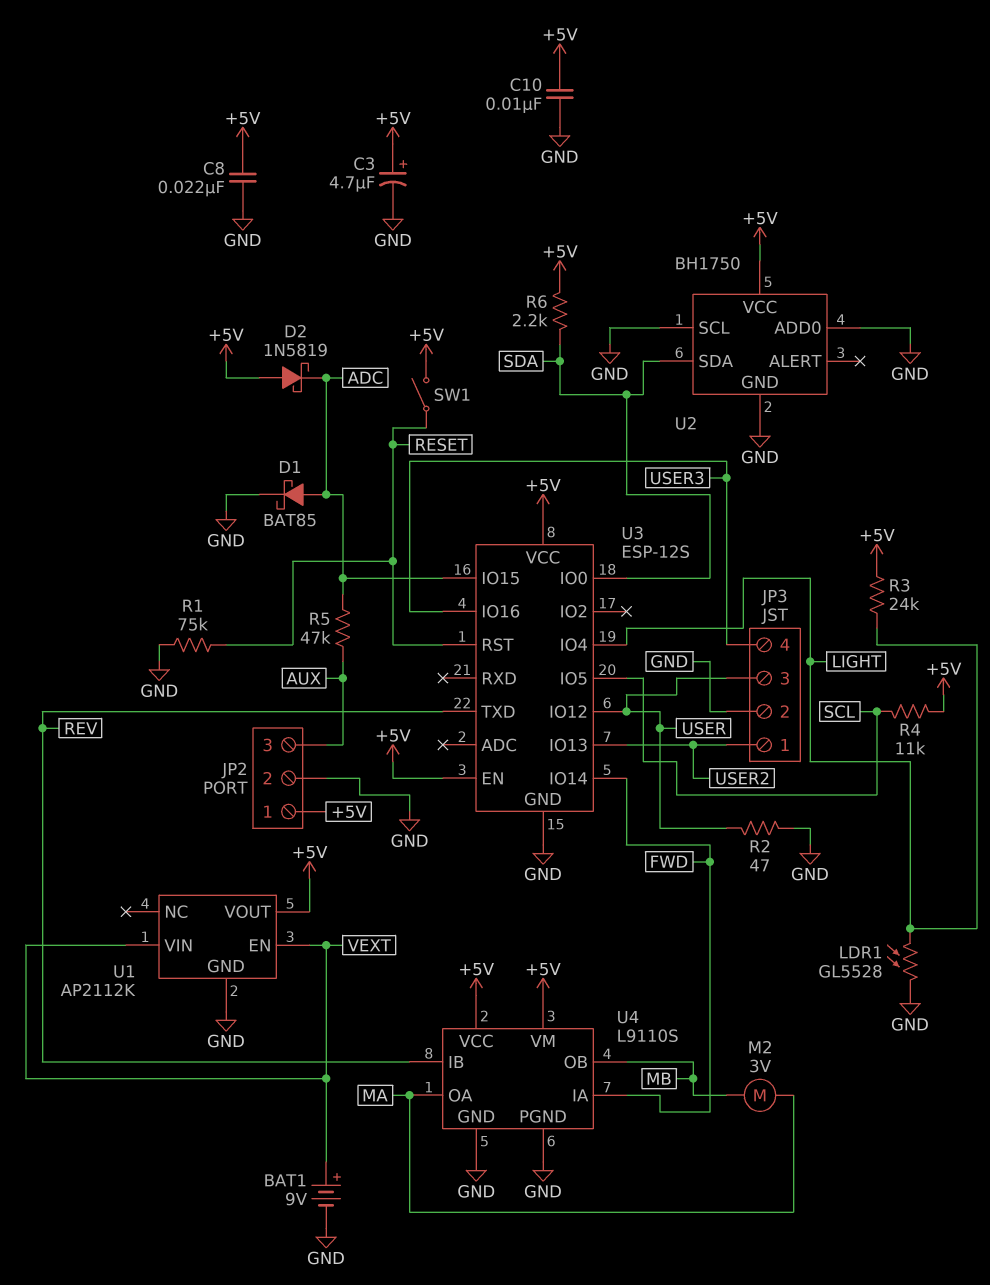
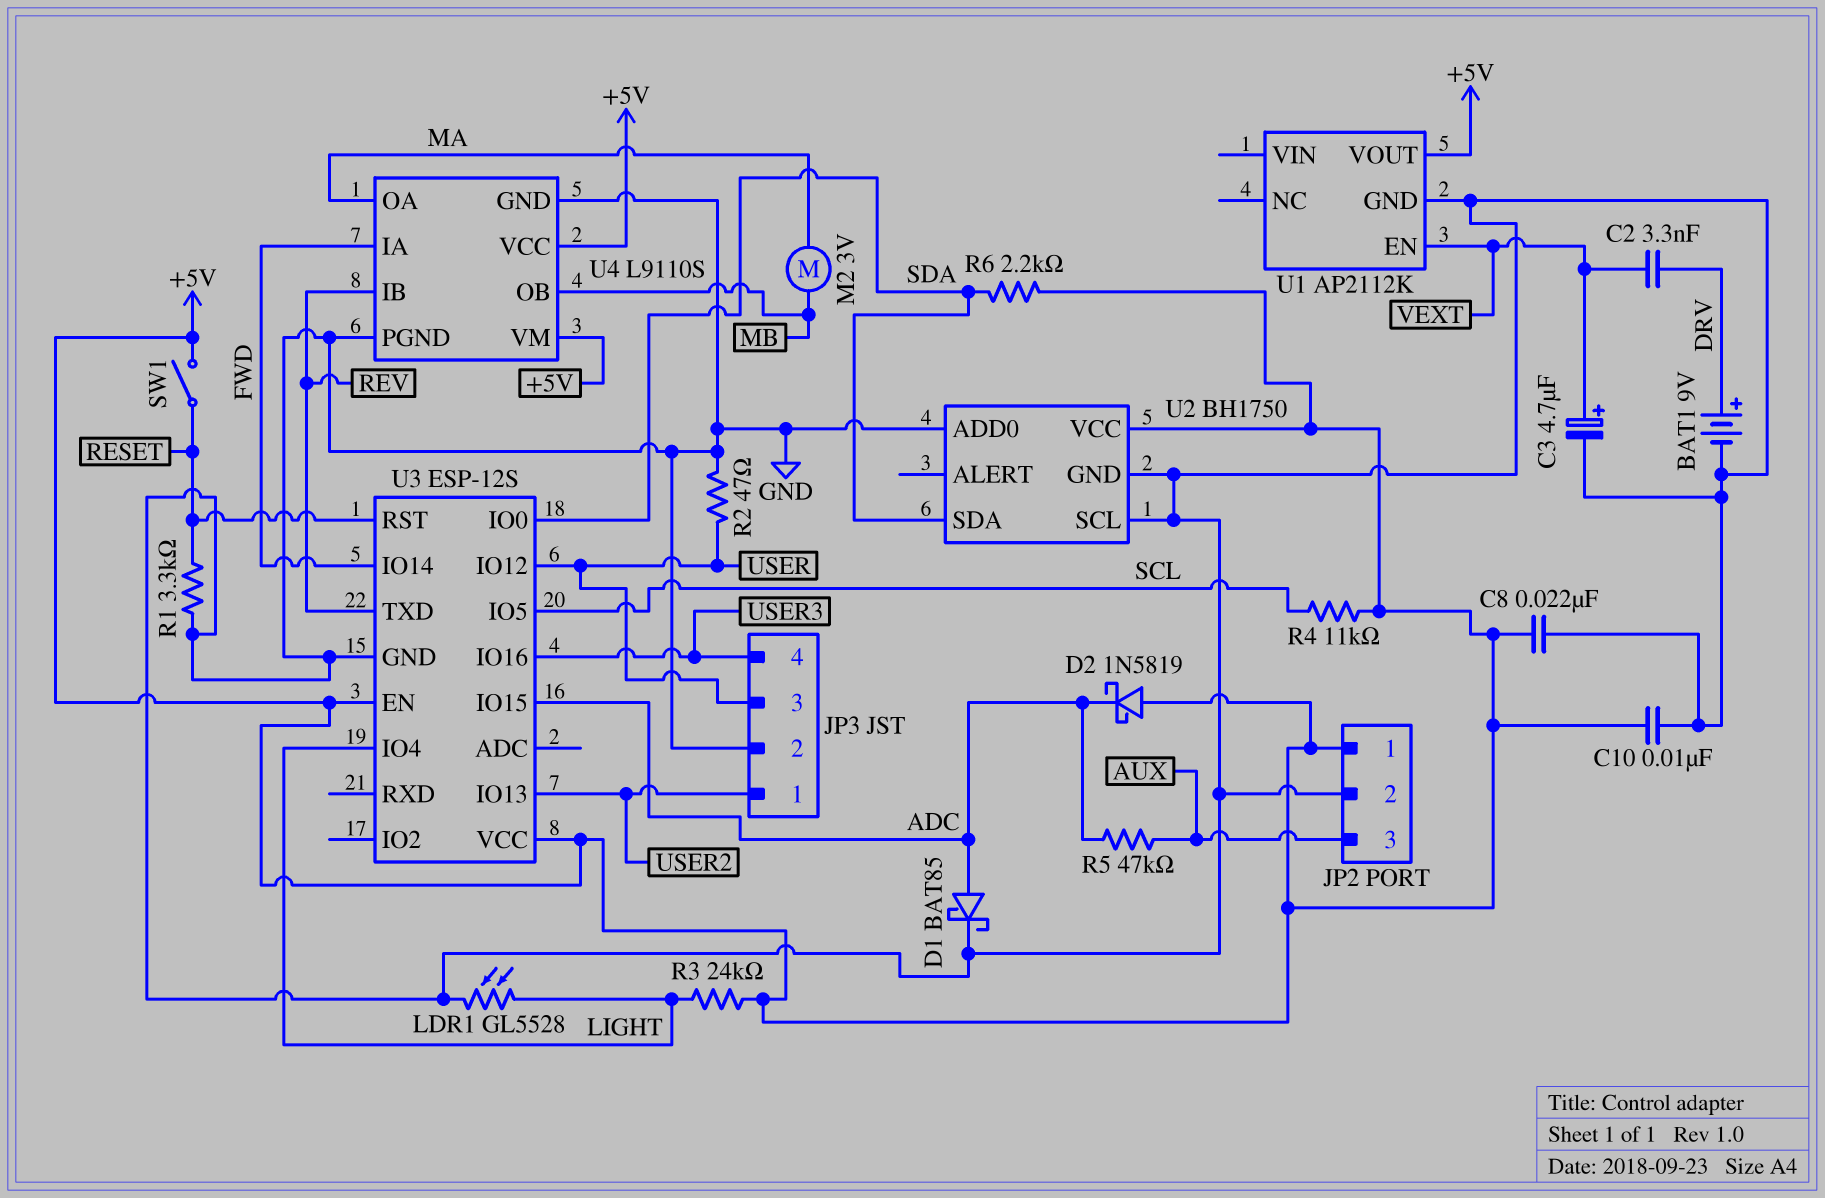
BAT1: 9V (plus VEXT, minus GND) -> 9V (plus DRV, minus GND)
C2: none -> 3.3nF (DRV, VEXT)
C3: 4.7uF (plus +5V, minus GND) -> 4.7uF (plus VEXT, minus GND)
R1: 75k (GND, RESET) -> 3.3k (GND, RESET)
U1 pin VIN: VEXT -> none

